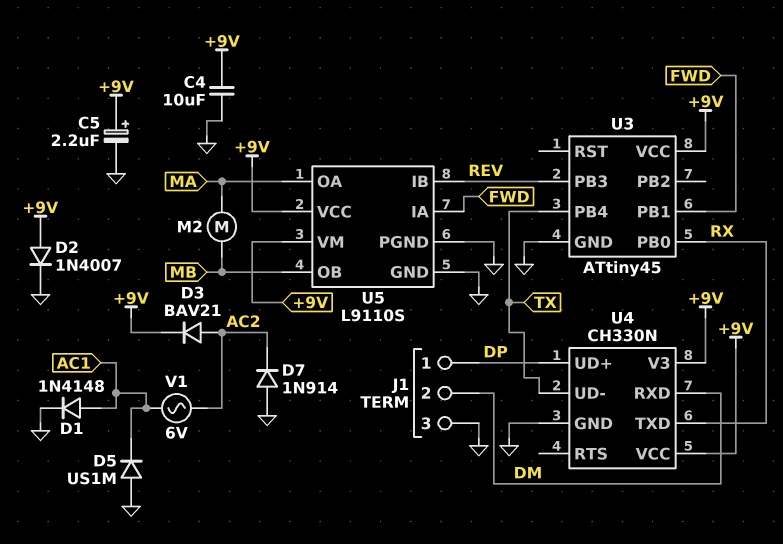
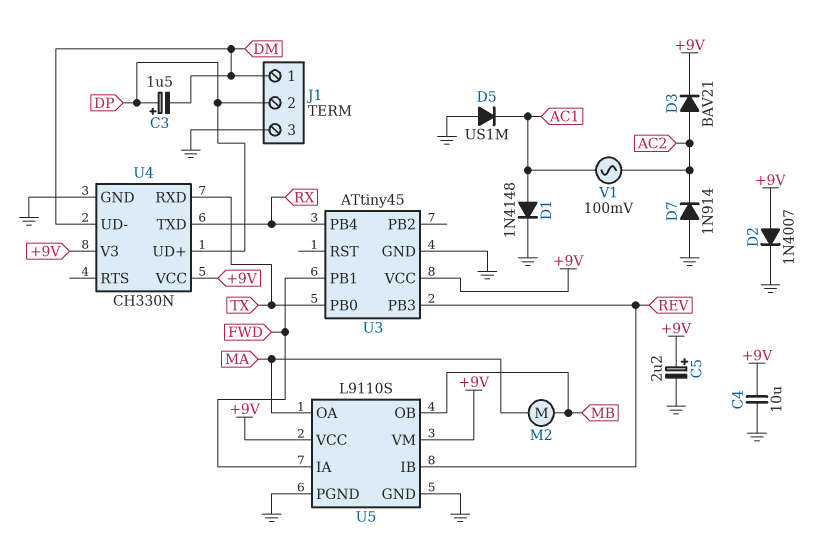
C3: none -> 1.5uF (plus DP, minus DM)
J1 pin 1: DP -> DM
J1 pin 2: DM -> DP
U3 pin PB0: RX -> TX
U3 pin PB4: TX -> RX
U4 pin RXD: DM -> TX
U4 pin UD-: TX -> DM
V1: AC 6V (AC1, AC2) -> AC 100mV (AC1, AC2)

